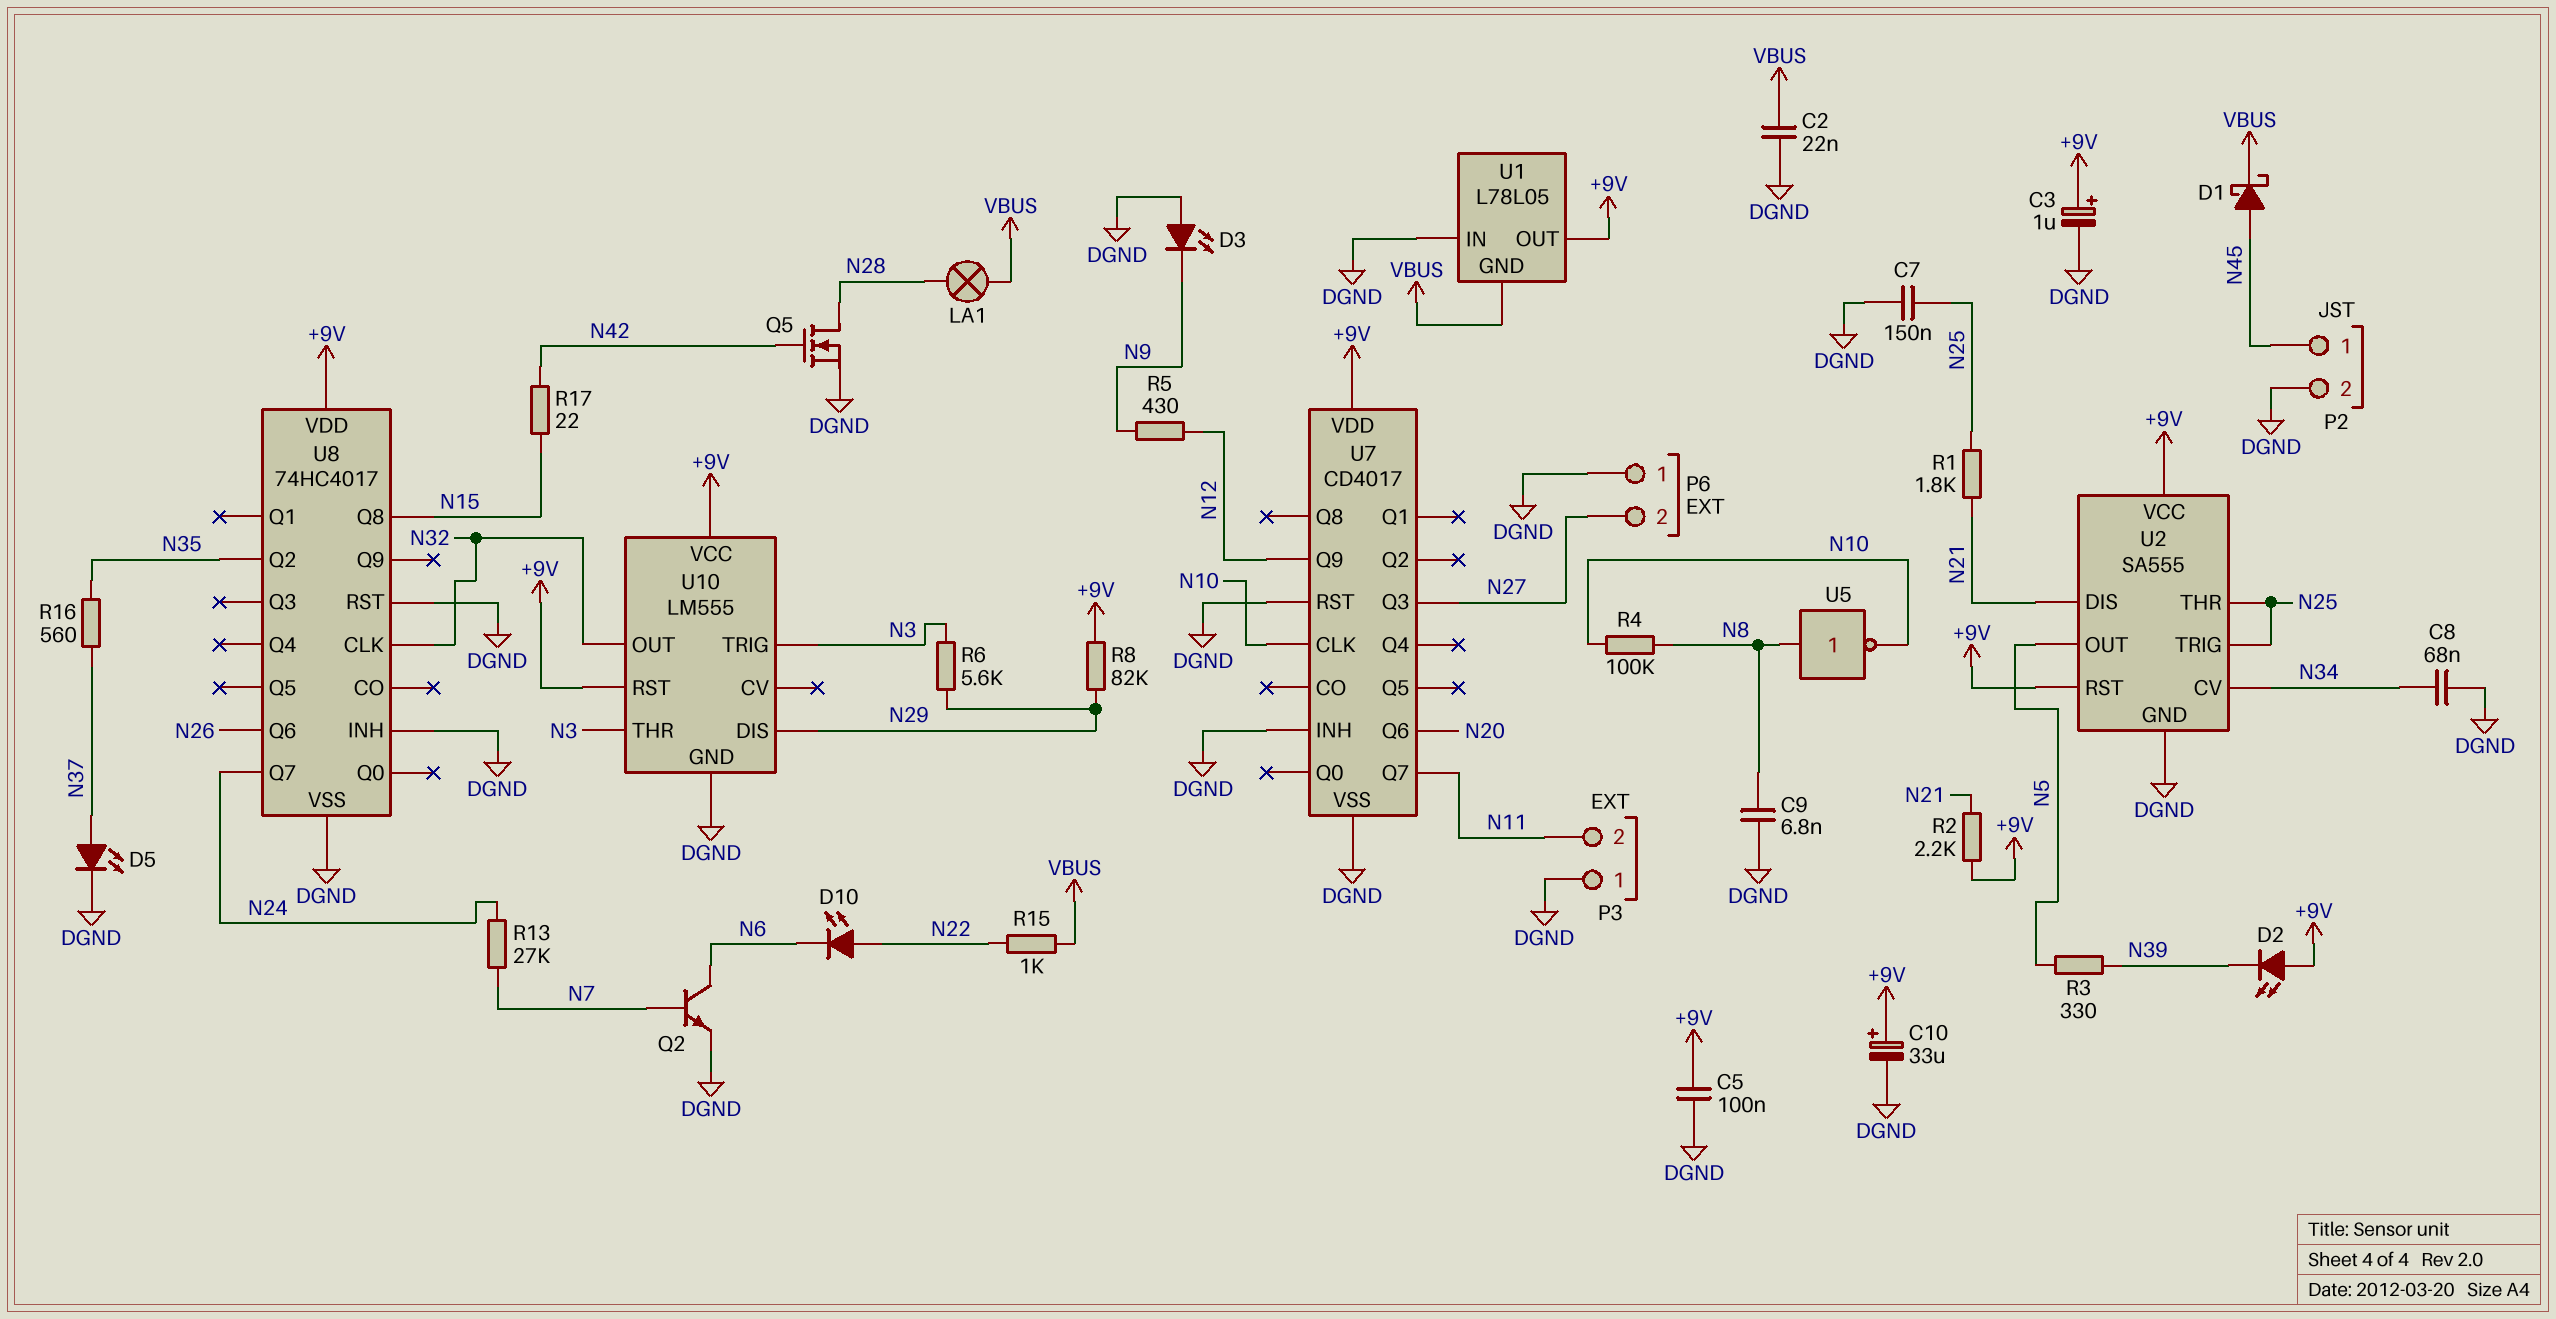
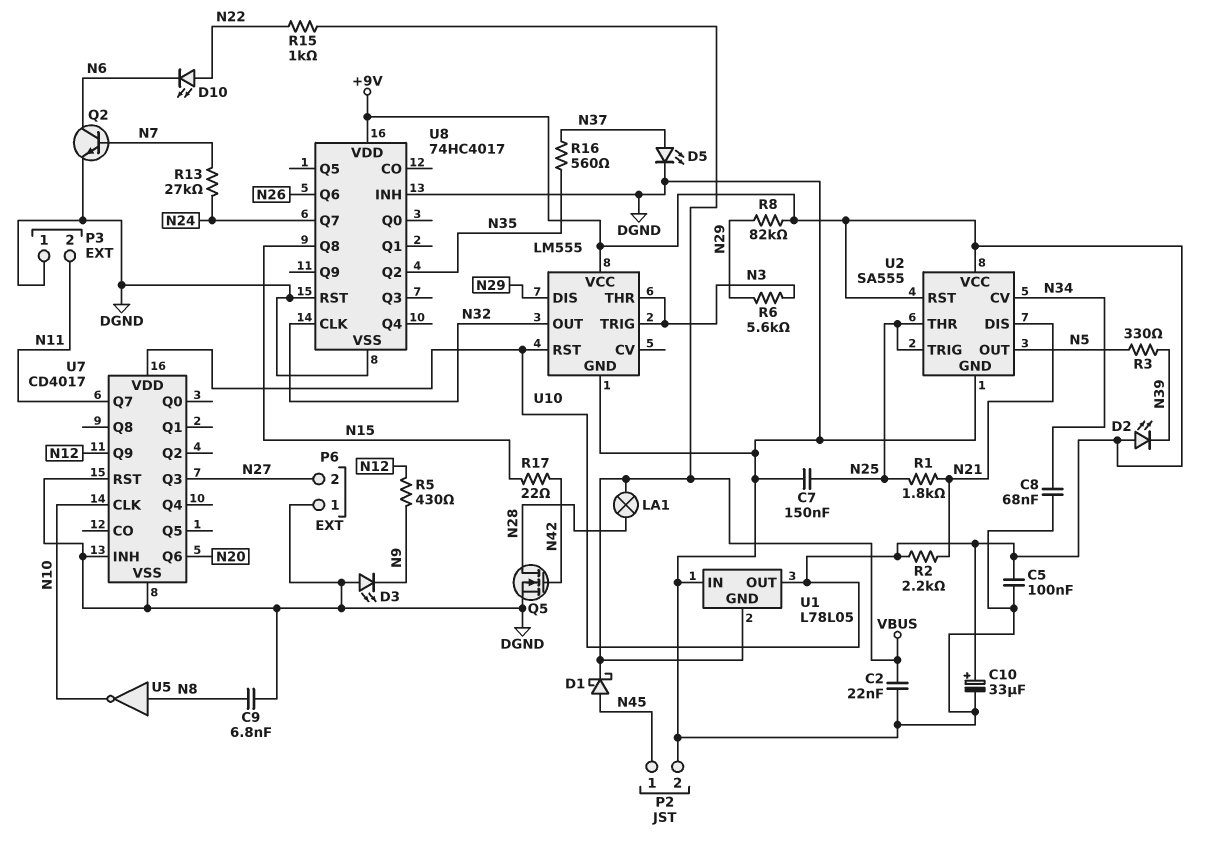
C3: 1uF (plus +9V, minus DGND) -> none
R4: 100k (N8, N10) -> none

